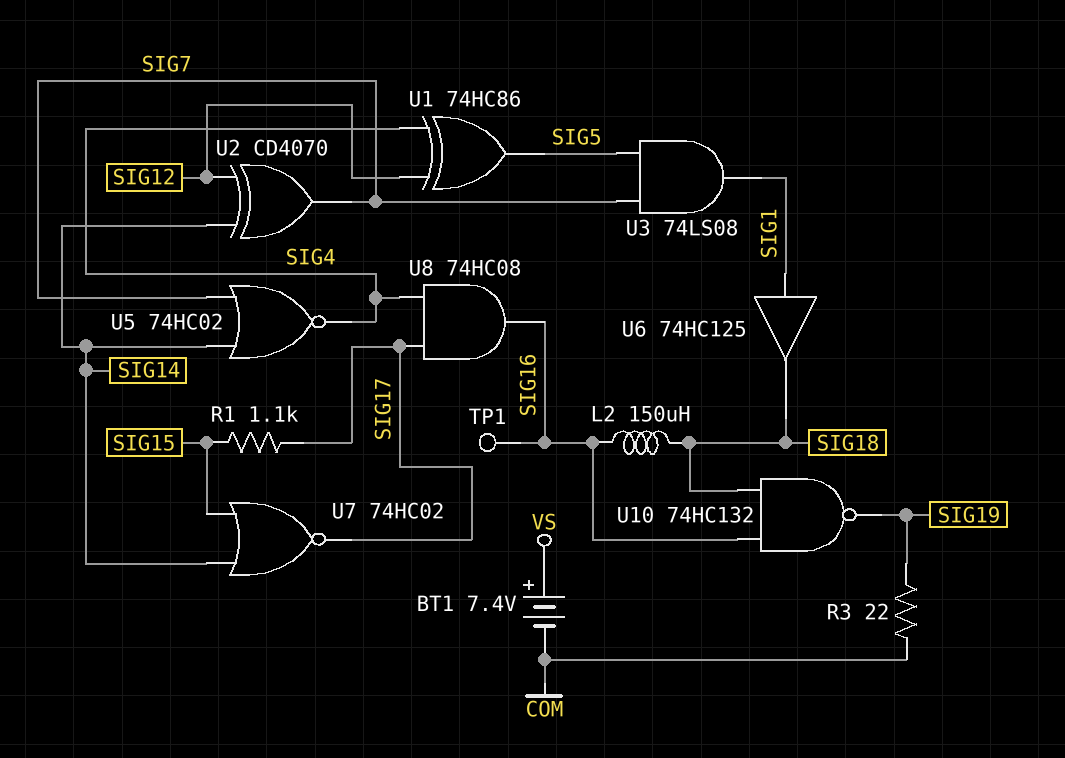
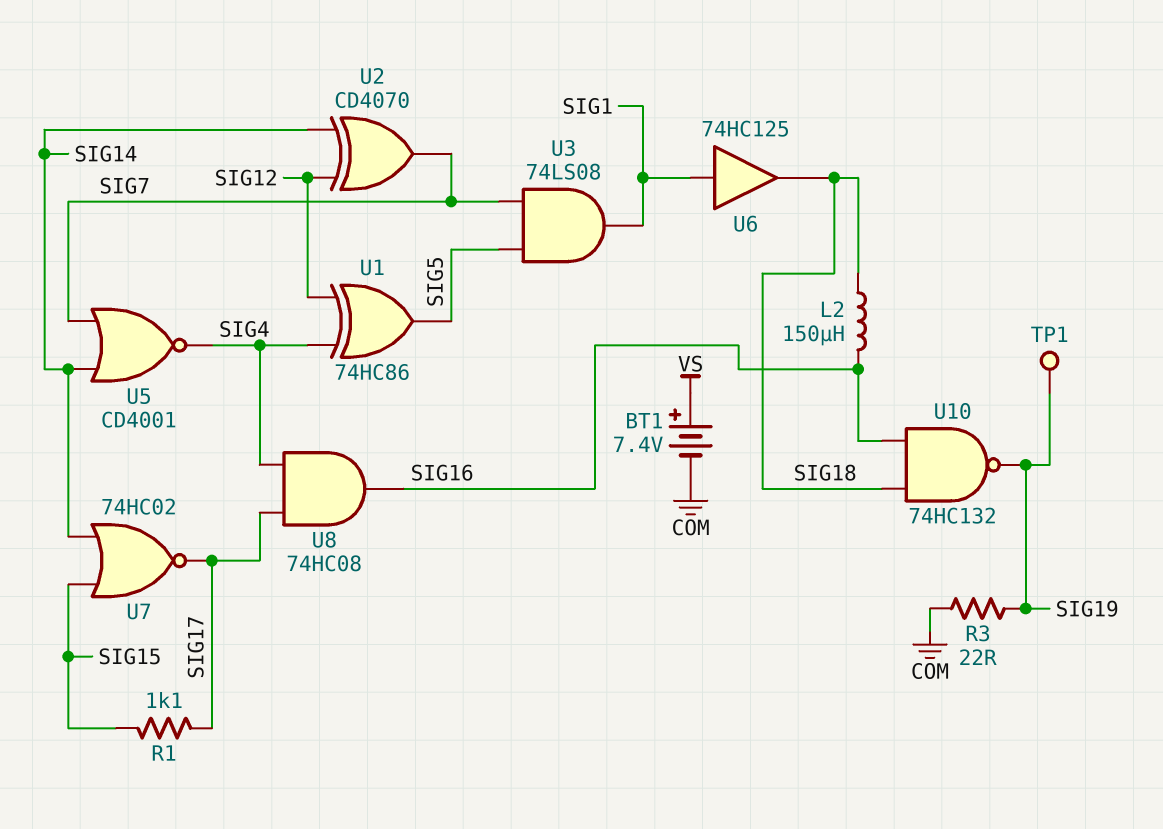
TP1: test point (SIG16) -> test point (SIG19)
U5: NOR 74HC02 (in SIG7, in SIG14, out SIG4) -> NOR CD4001 (in SIG7, in SIG14, out SIG4)

